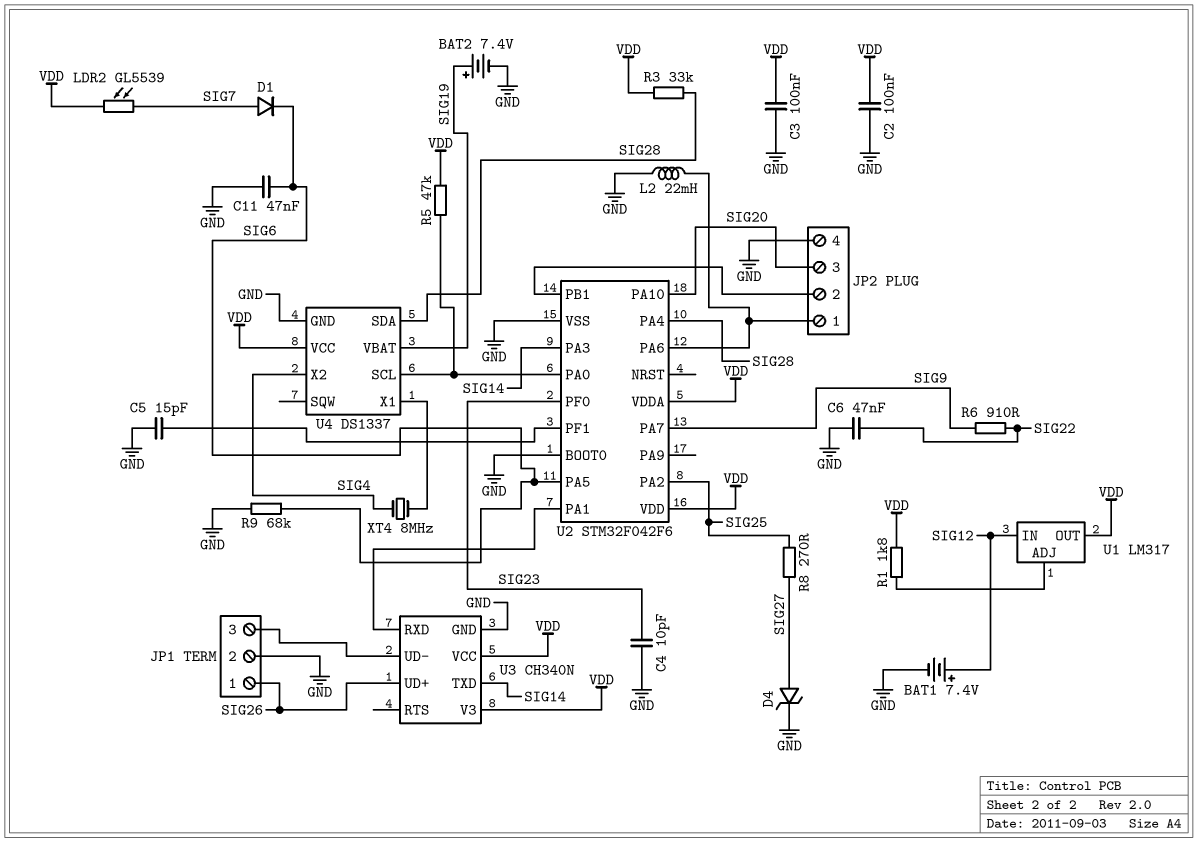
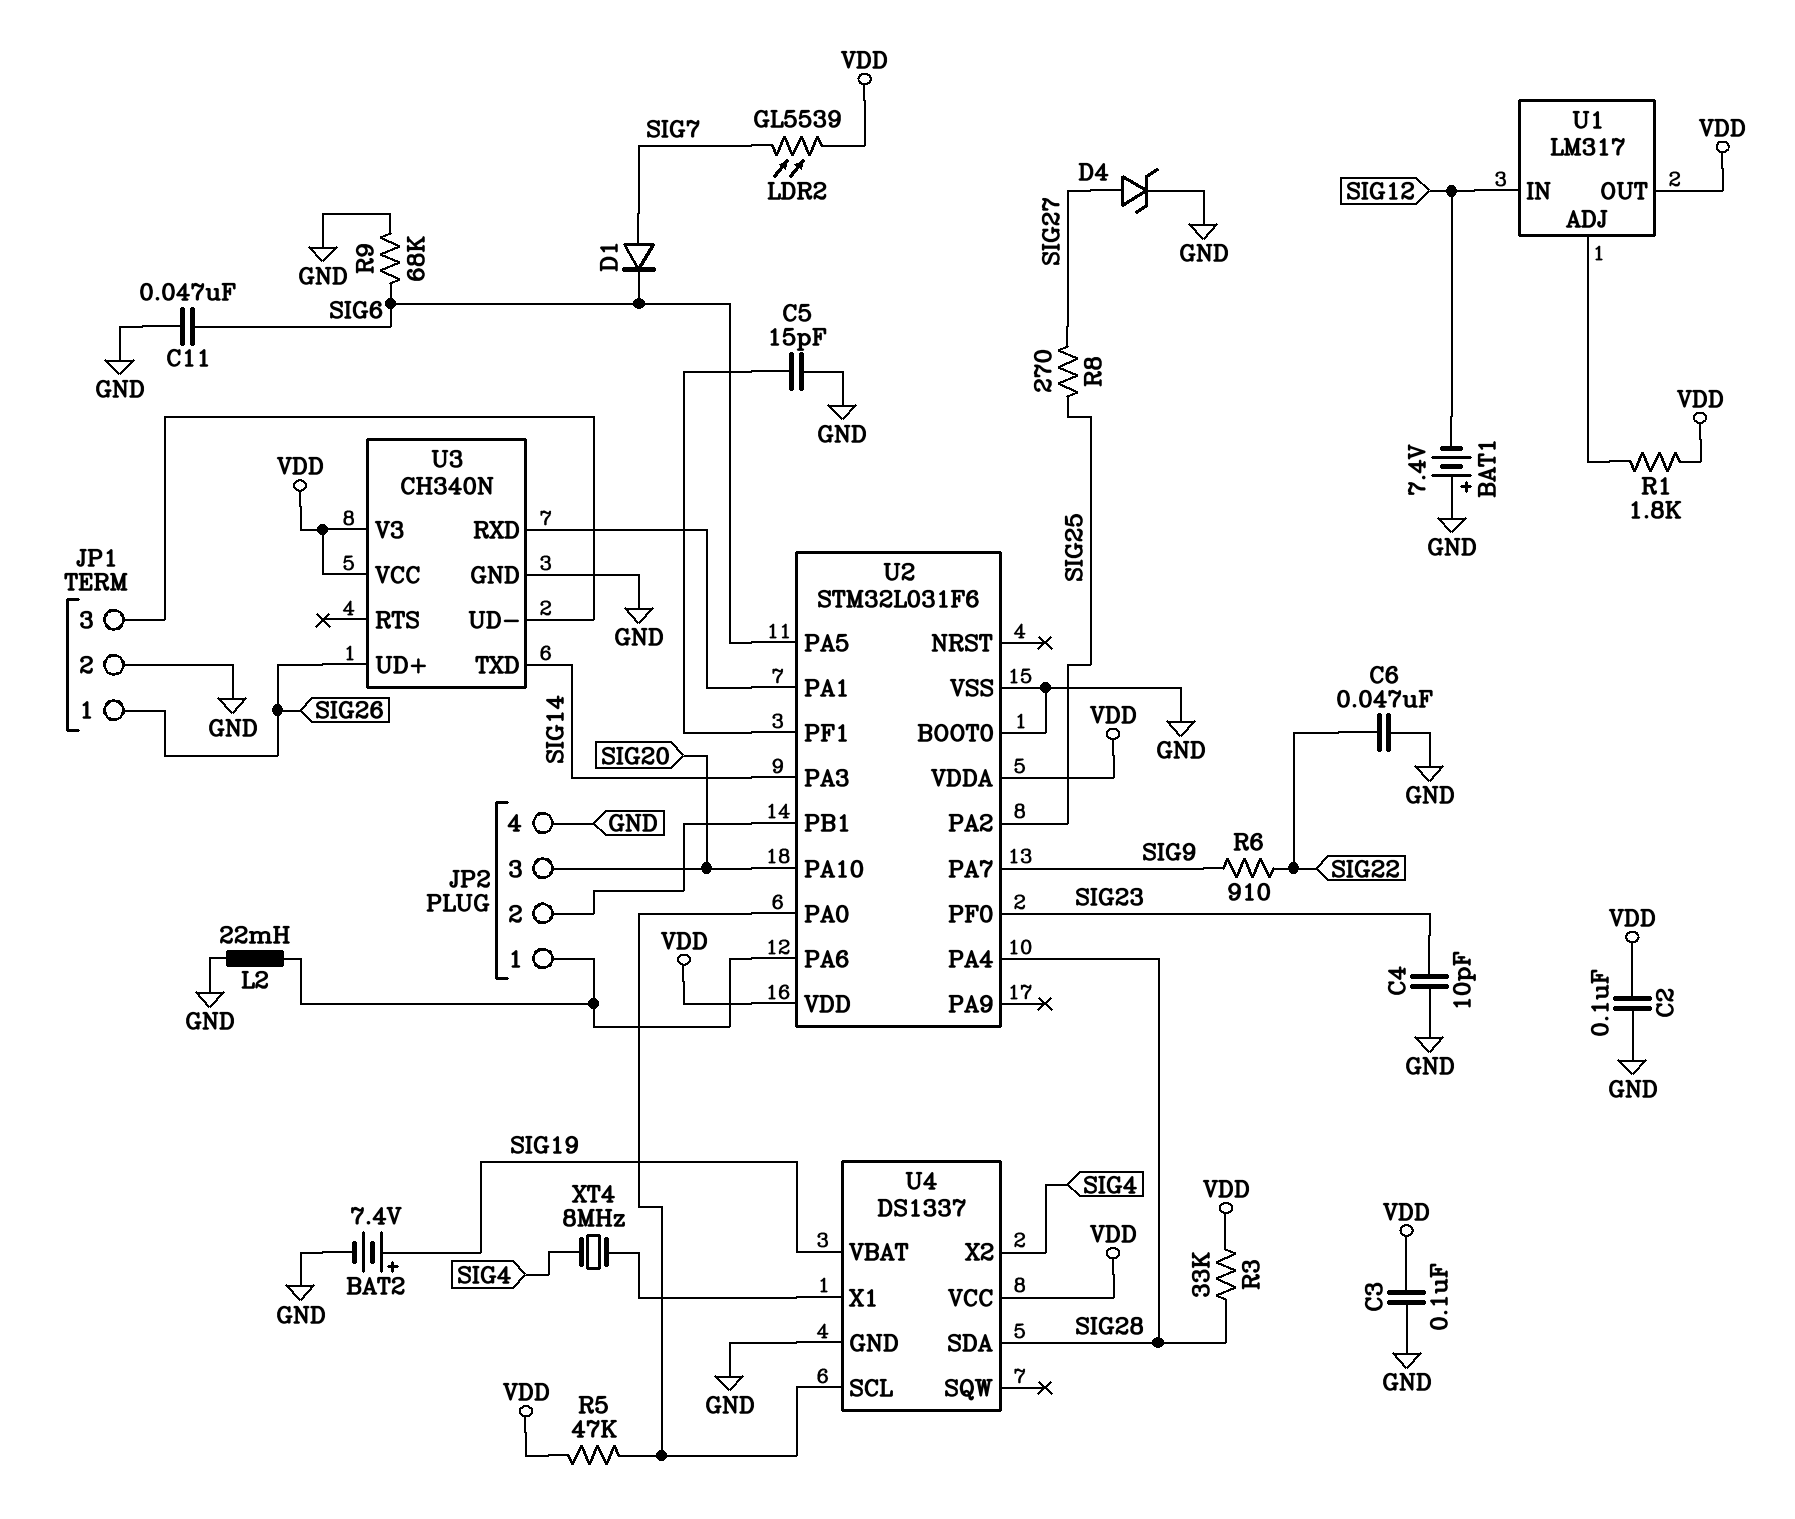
BAT1: 7.4V (plus SIG12, minus GND) -> 7.4V (plus GND, minus SIG12)
U2: STM32F042F6 -> STM32L031F6

